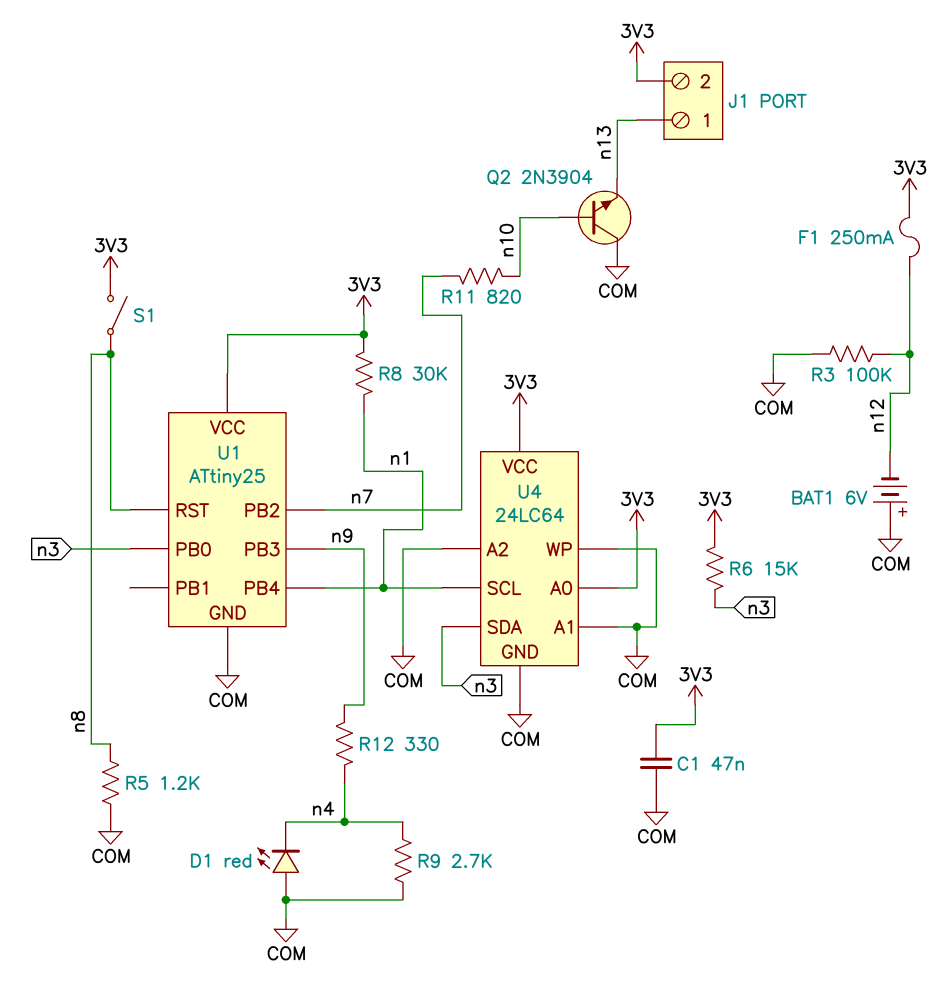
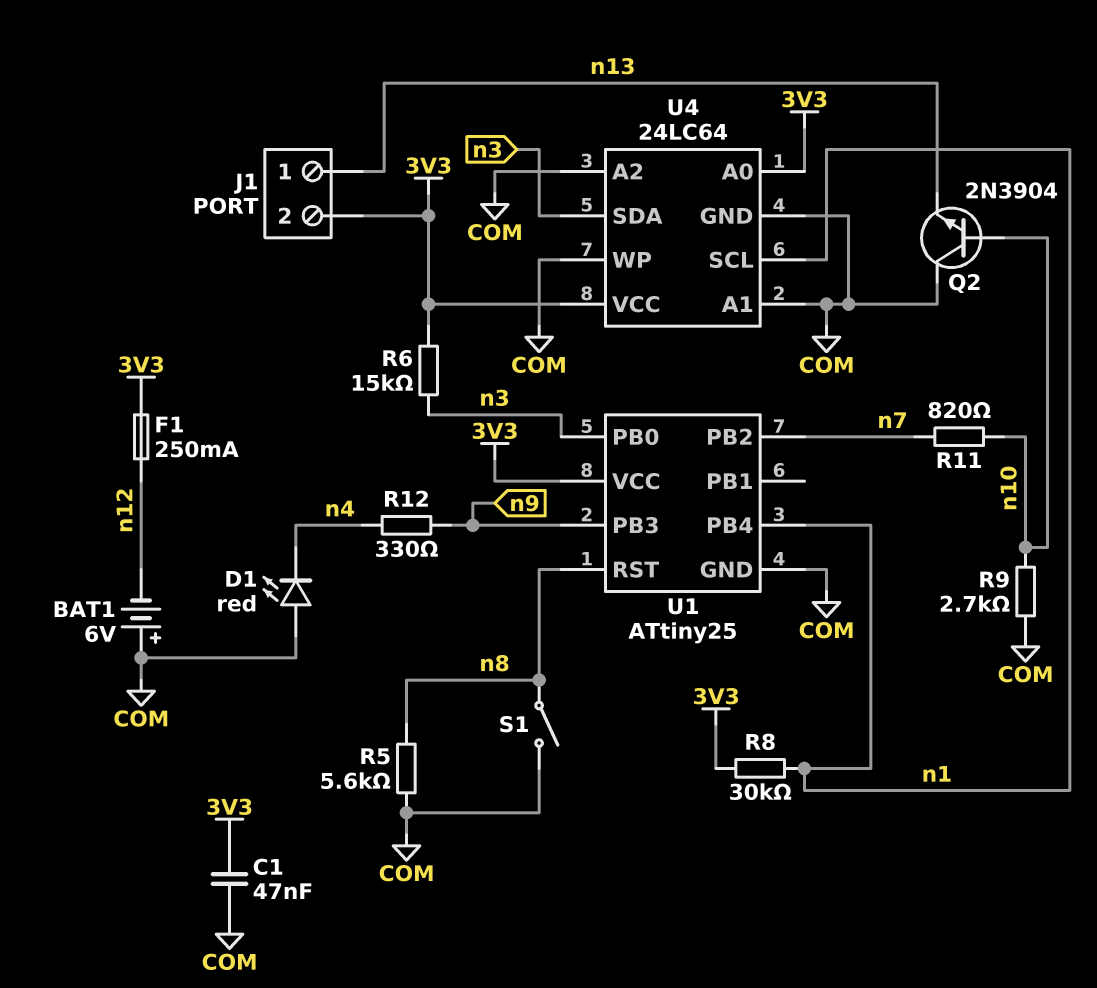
R3: 100k (COM, n12) -> none
R5: 1.2k (COM, n8) -> 5.6k (COM, n8)
R9: 2.7k (COM, n4) -> 2.7k (COM, n10)
S1: switch (3V3, n8) -> switch (COM, n8)

